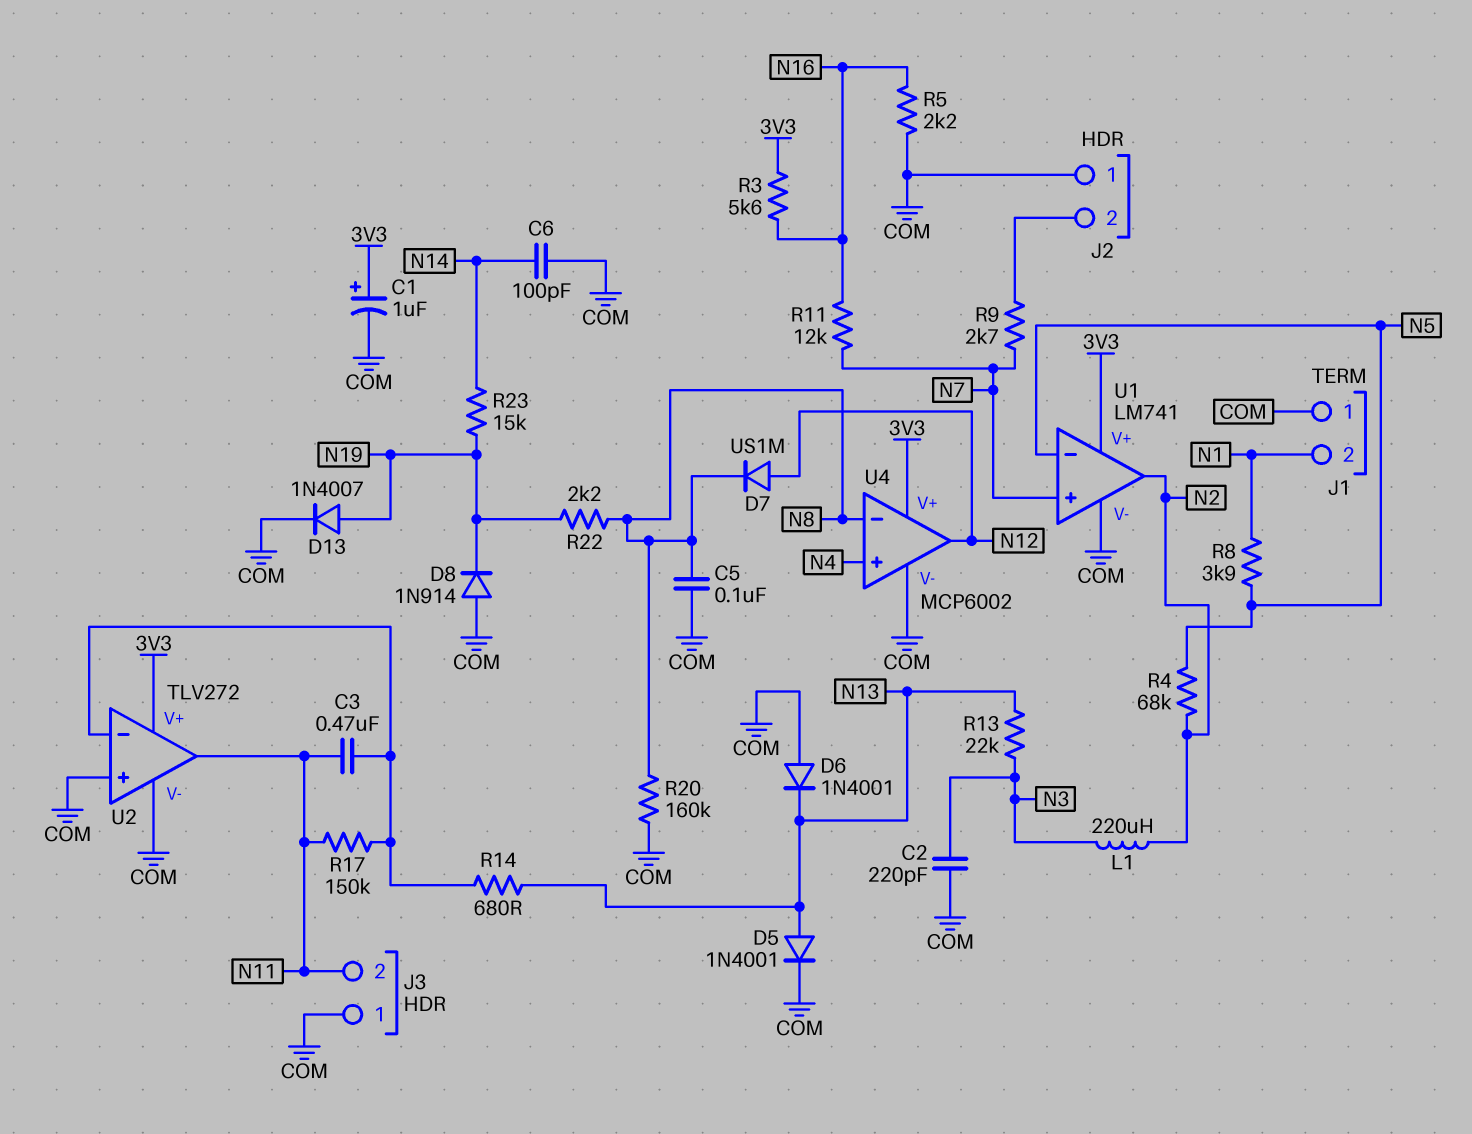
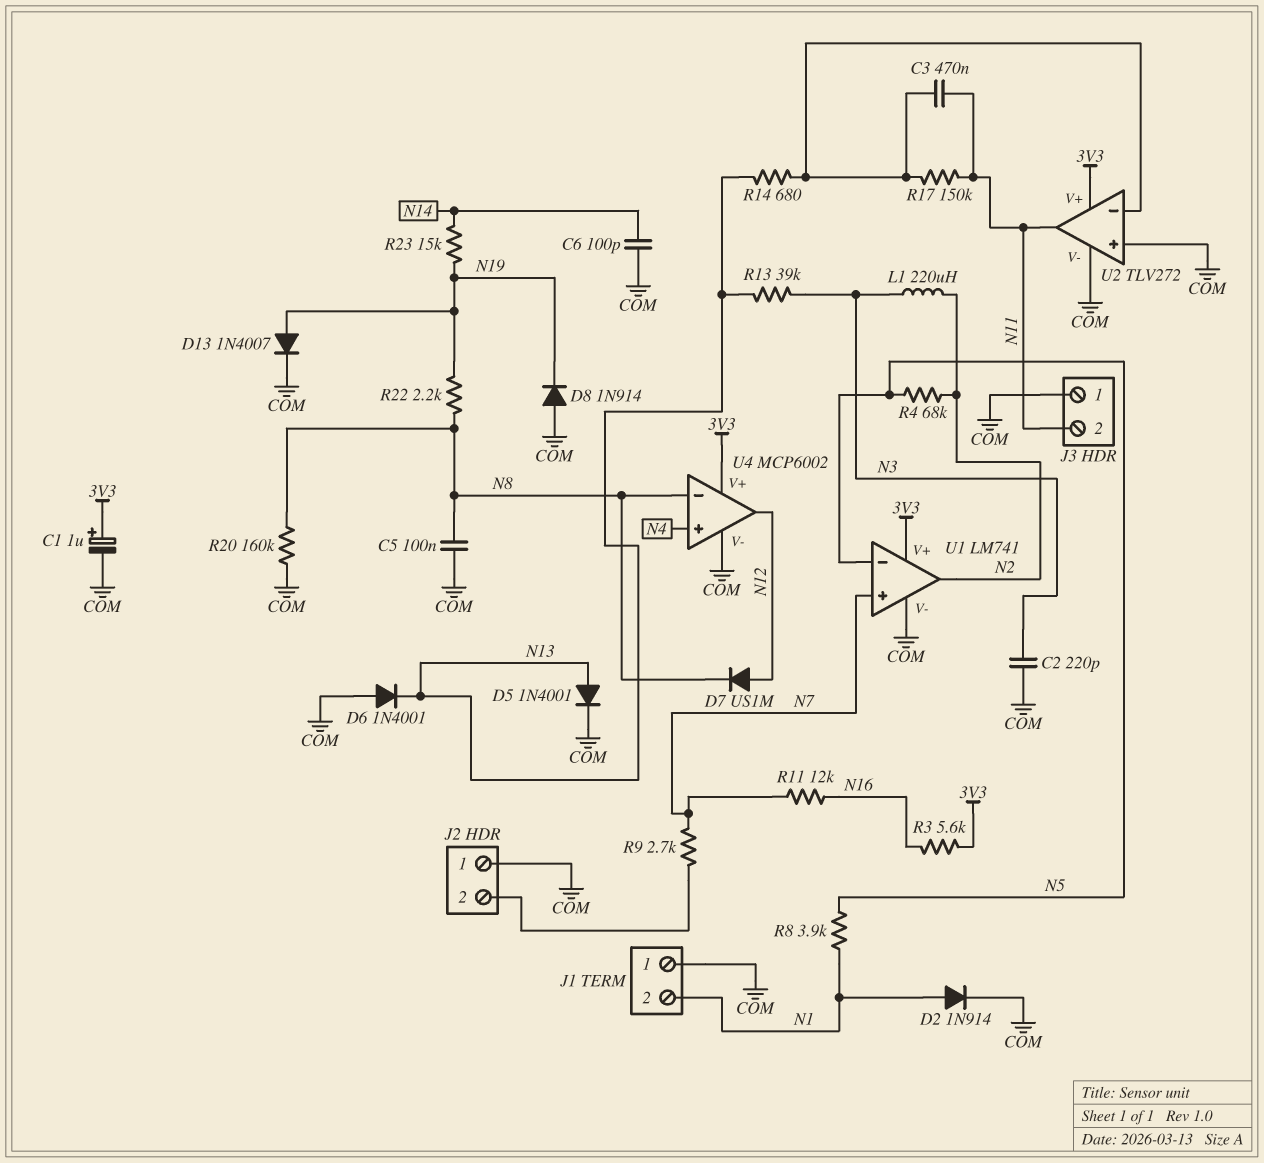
D2: none -> diode 1N914 (A N1, K COM)
R5: 2.2k (COM, N16) -> none
R13: 22k (N3, N13) -> 39k (N3, N13)

